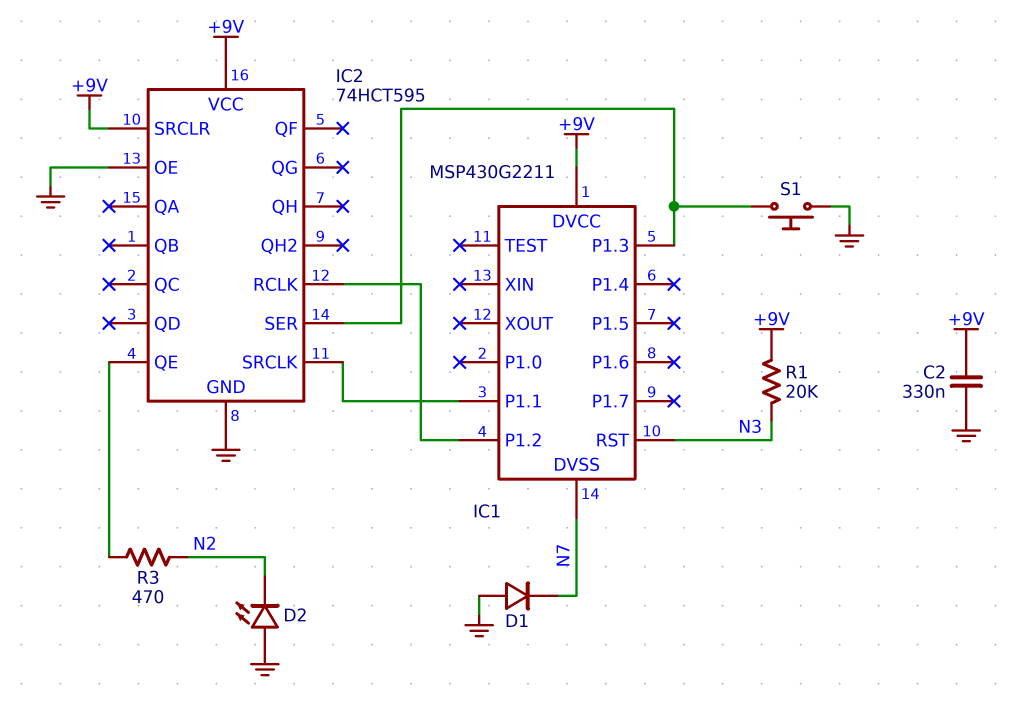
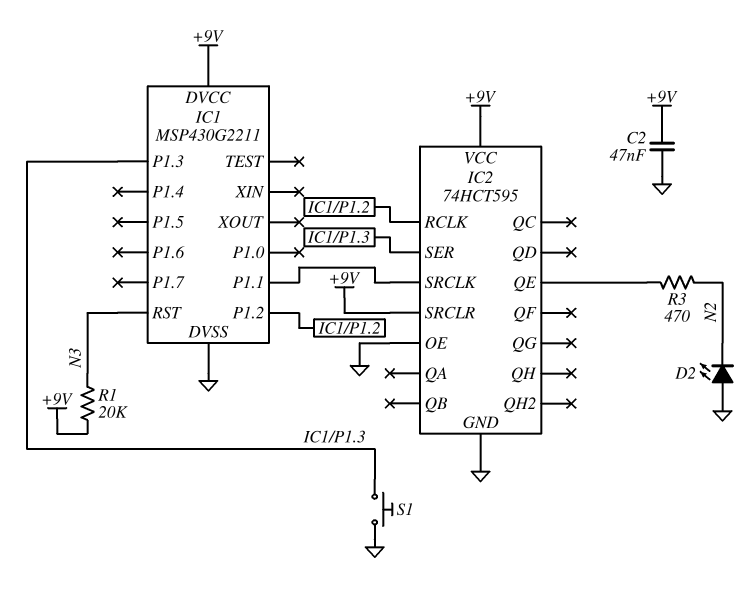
C2: 330nF (+9V, GND) -> 47nF (+9V, GND)
D1: diode (A GND, K N7) -> none
IC1 pin DVSS: N7 -> GND

